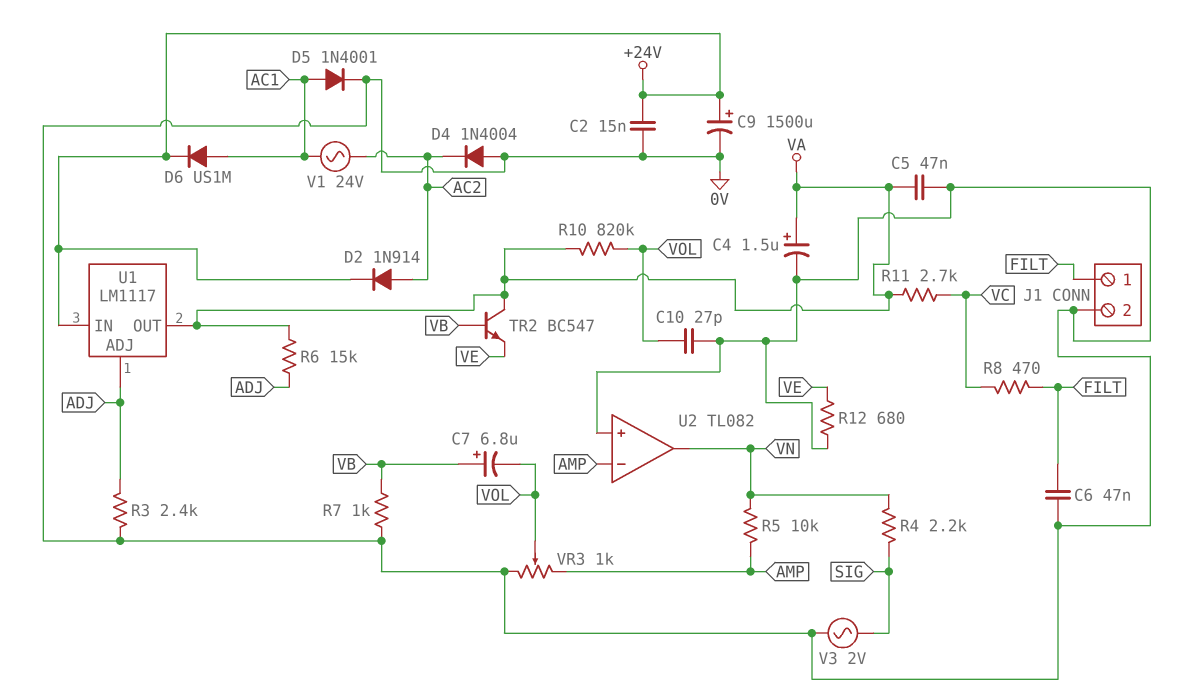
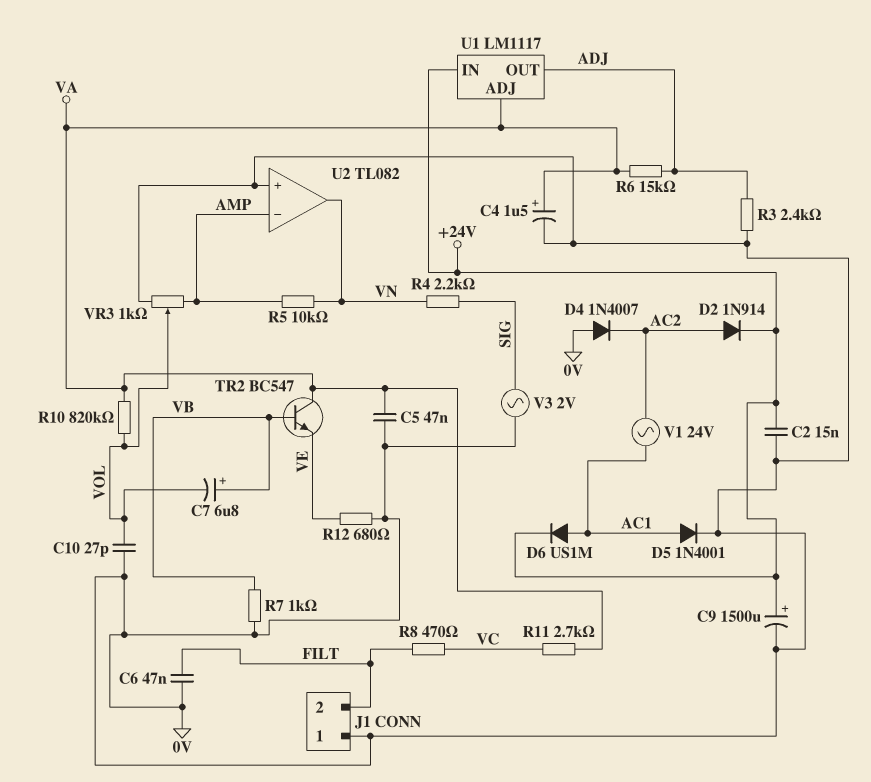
D4: diode 1N4004 (A 0V, K AC2) -> diode 1N4007 (A 0V, K AC2)
J1 pin 1: FILT -> 0V
J1 pin 2: 0V -> FILT
U1 pin ADJ: ADJ -> VA
U1 pin OUT: VA -> ADJ

